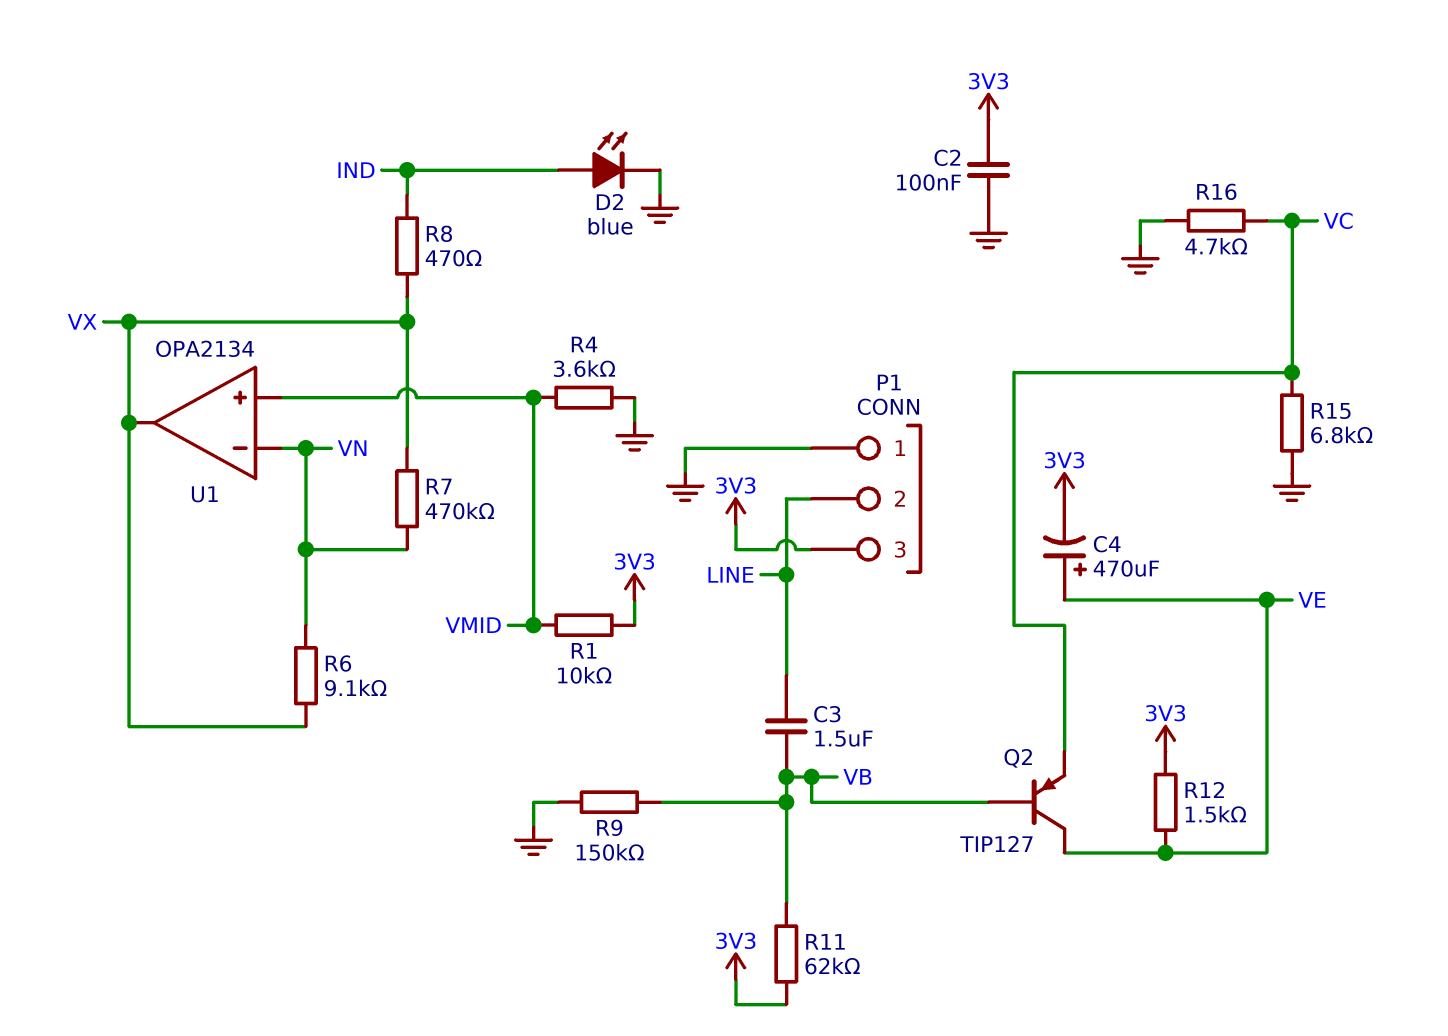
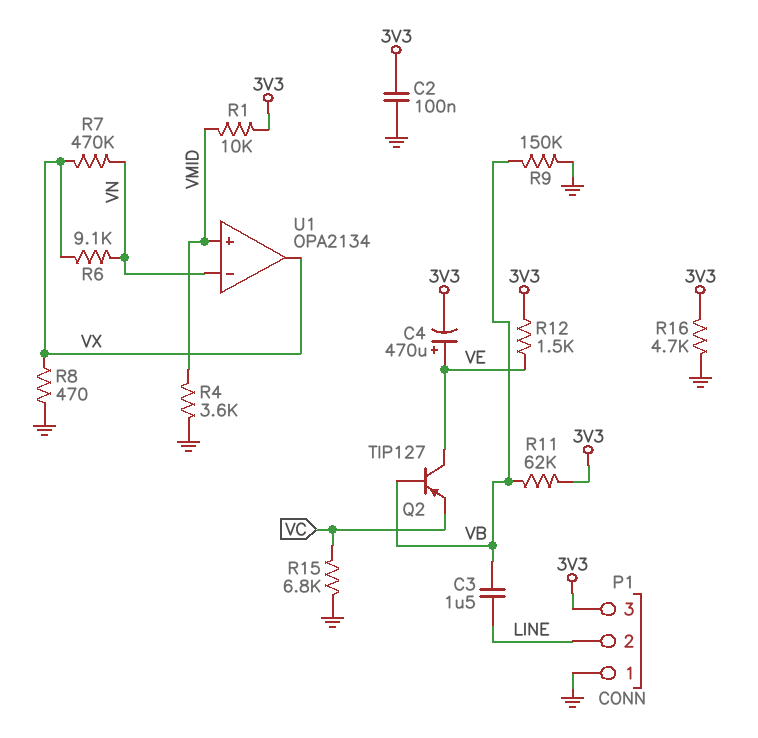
D2: LED blue (A IND, K GND) -> none
R8: 470 (IND, VX) -> 470 (GND, VX)
R16: 4.7k (GND, VC) -> 4.7k (3V3, GND)

